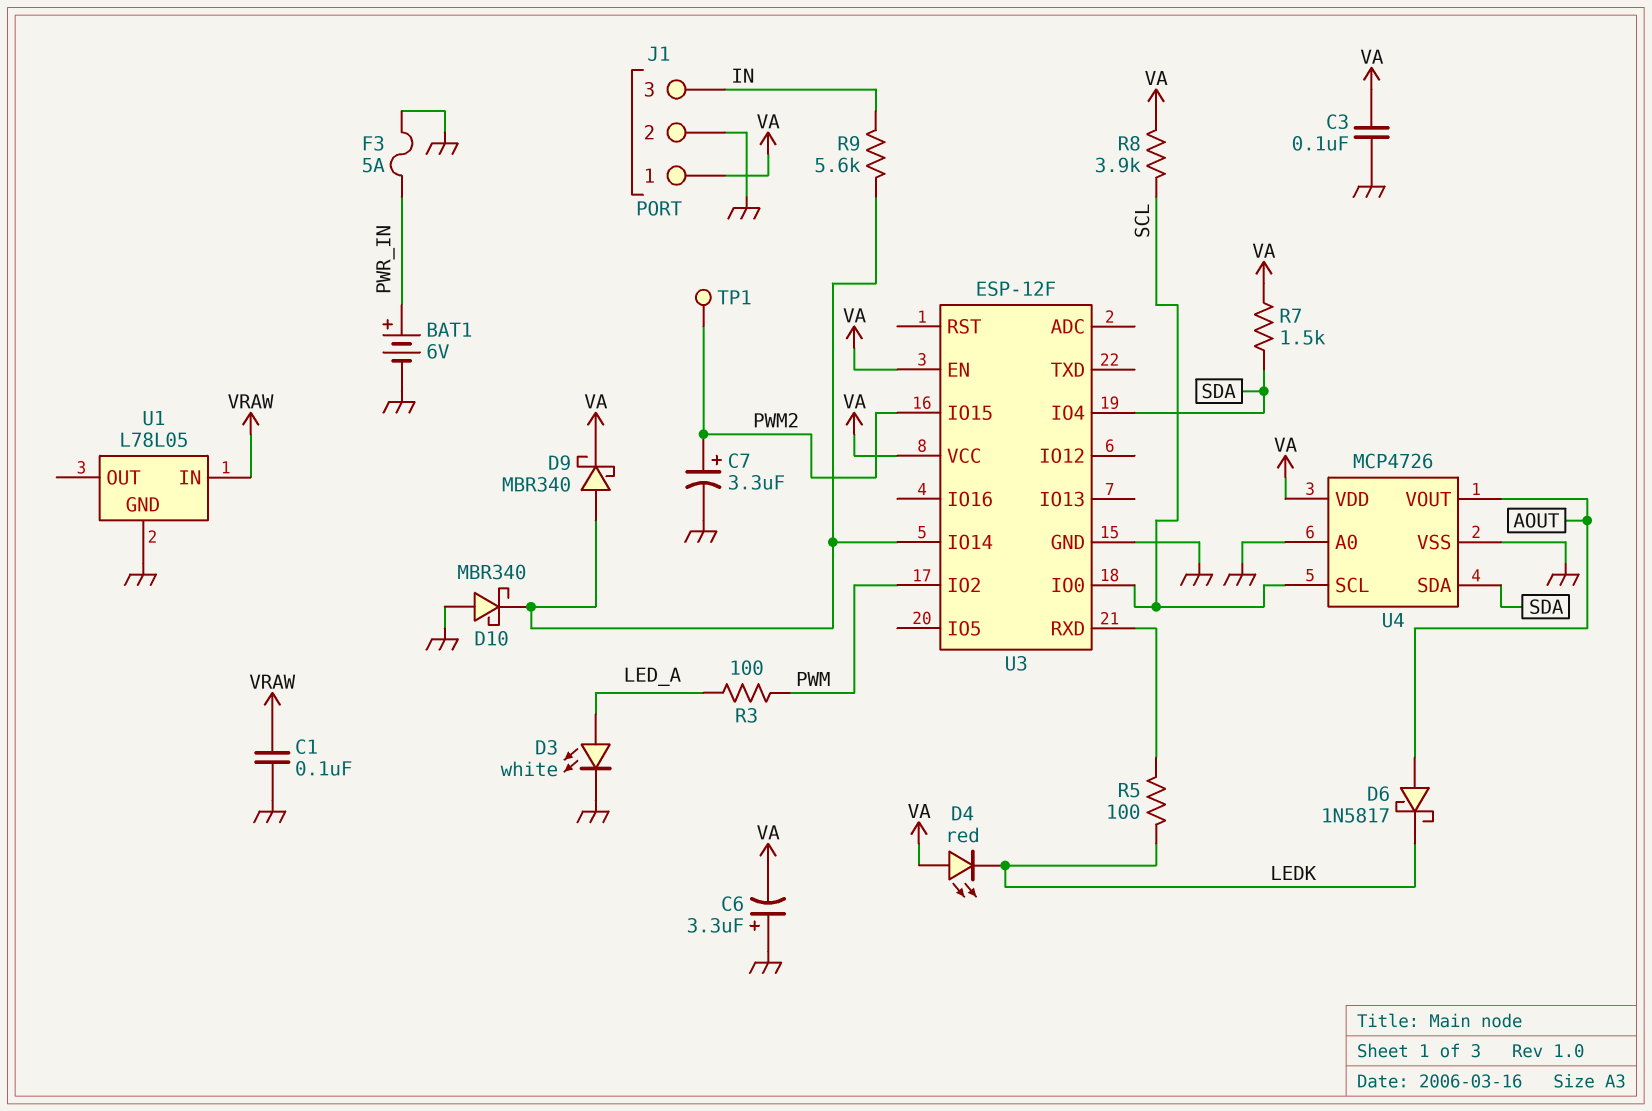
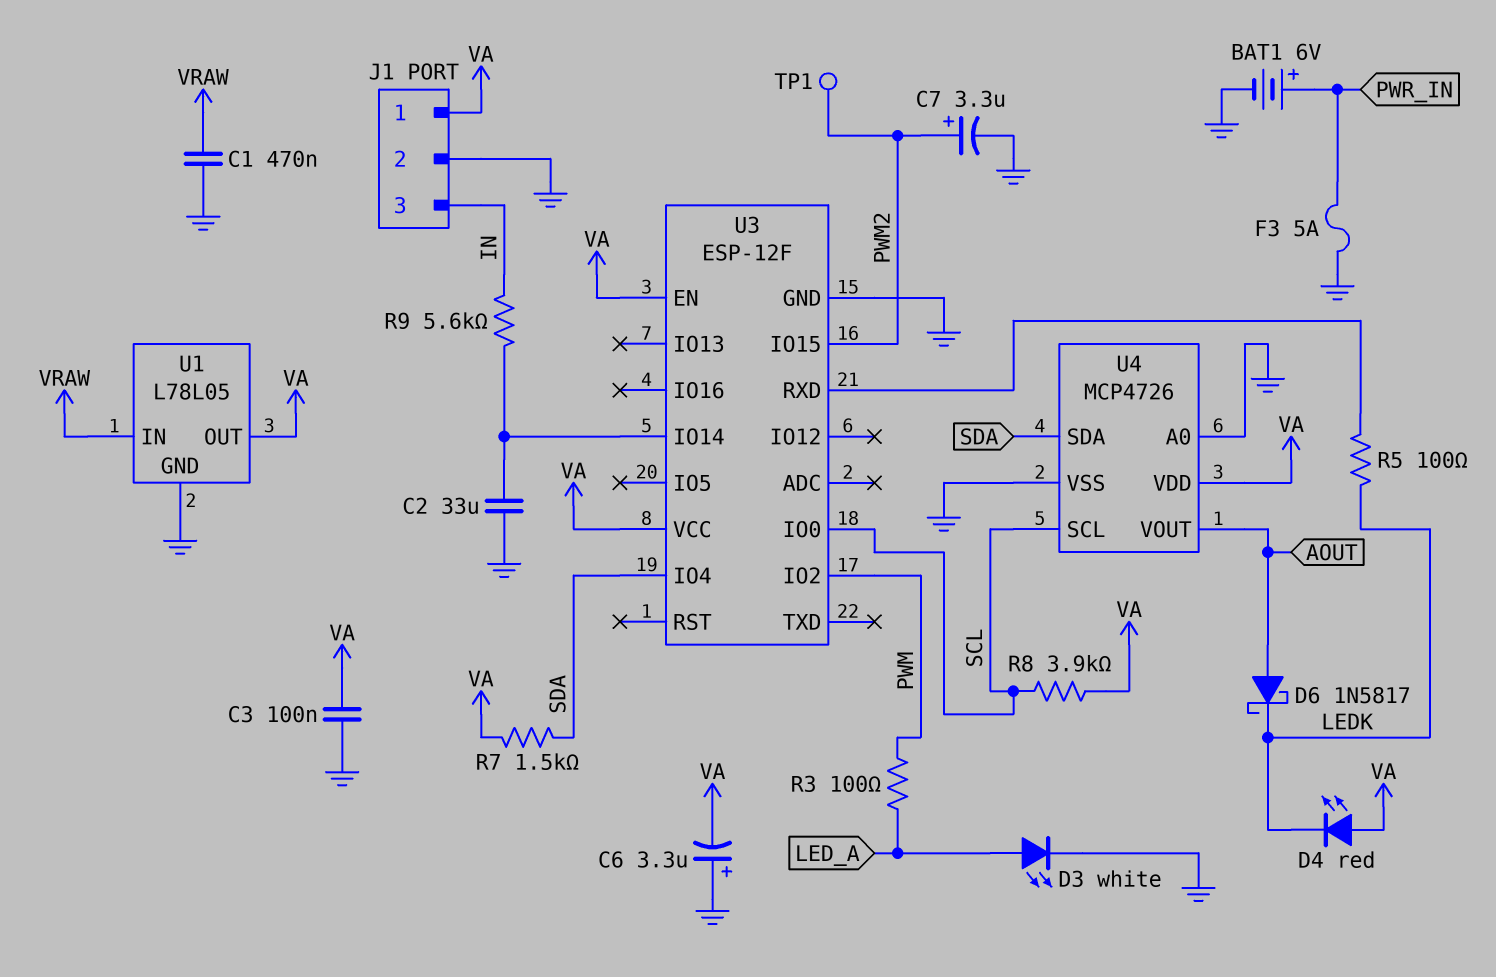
C1: 100nF (GND, VRAW) -> 470nF (GND, VRAW)
C2: none -> 33uF (GND, U3/IO14)
D9: schottky MBR340 (A U3/IO14, K VA) -> none
D10: schottky MBR340 (A GND, K U3/IO14) -> none
U1 pin OUT: none -> VA

